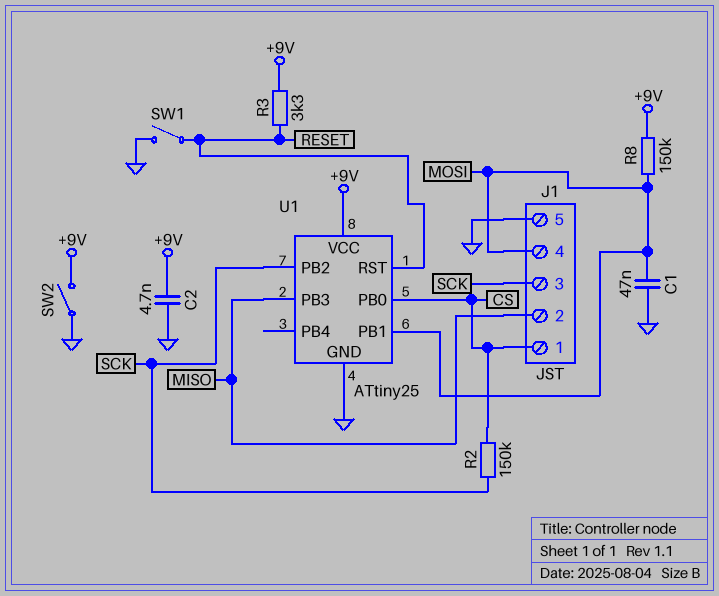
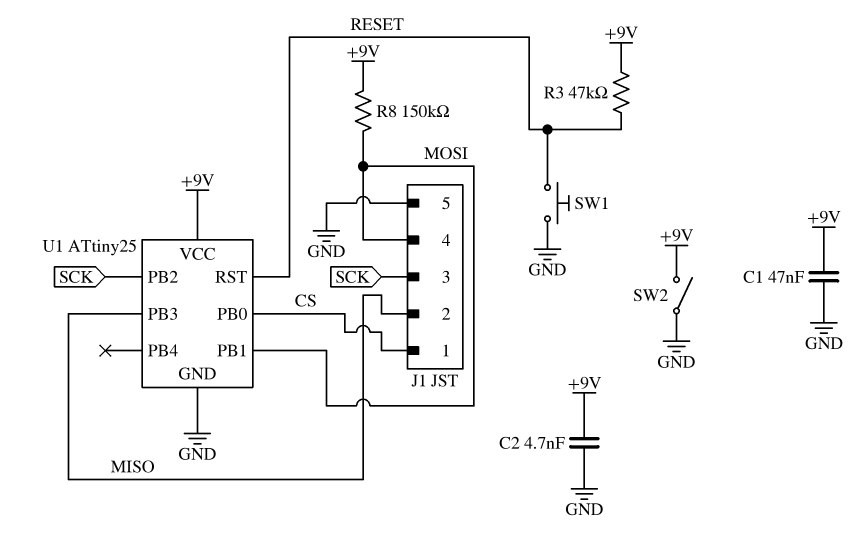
C1: 47nF (GND, MOSI) -> 47nF (+9V, GND)
R2: 150k (CS, SCK) -> none
R3: 3.3k (+9V, RESET) -> 47k (+9V, RESET)
SW1: switch (GND, RESET) -> button (GND, RESET)

